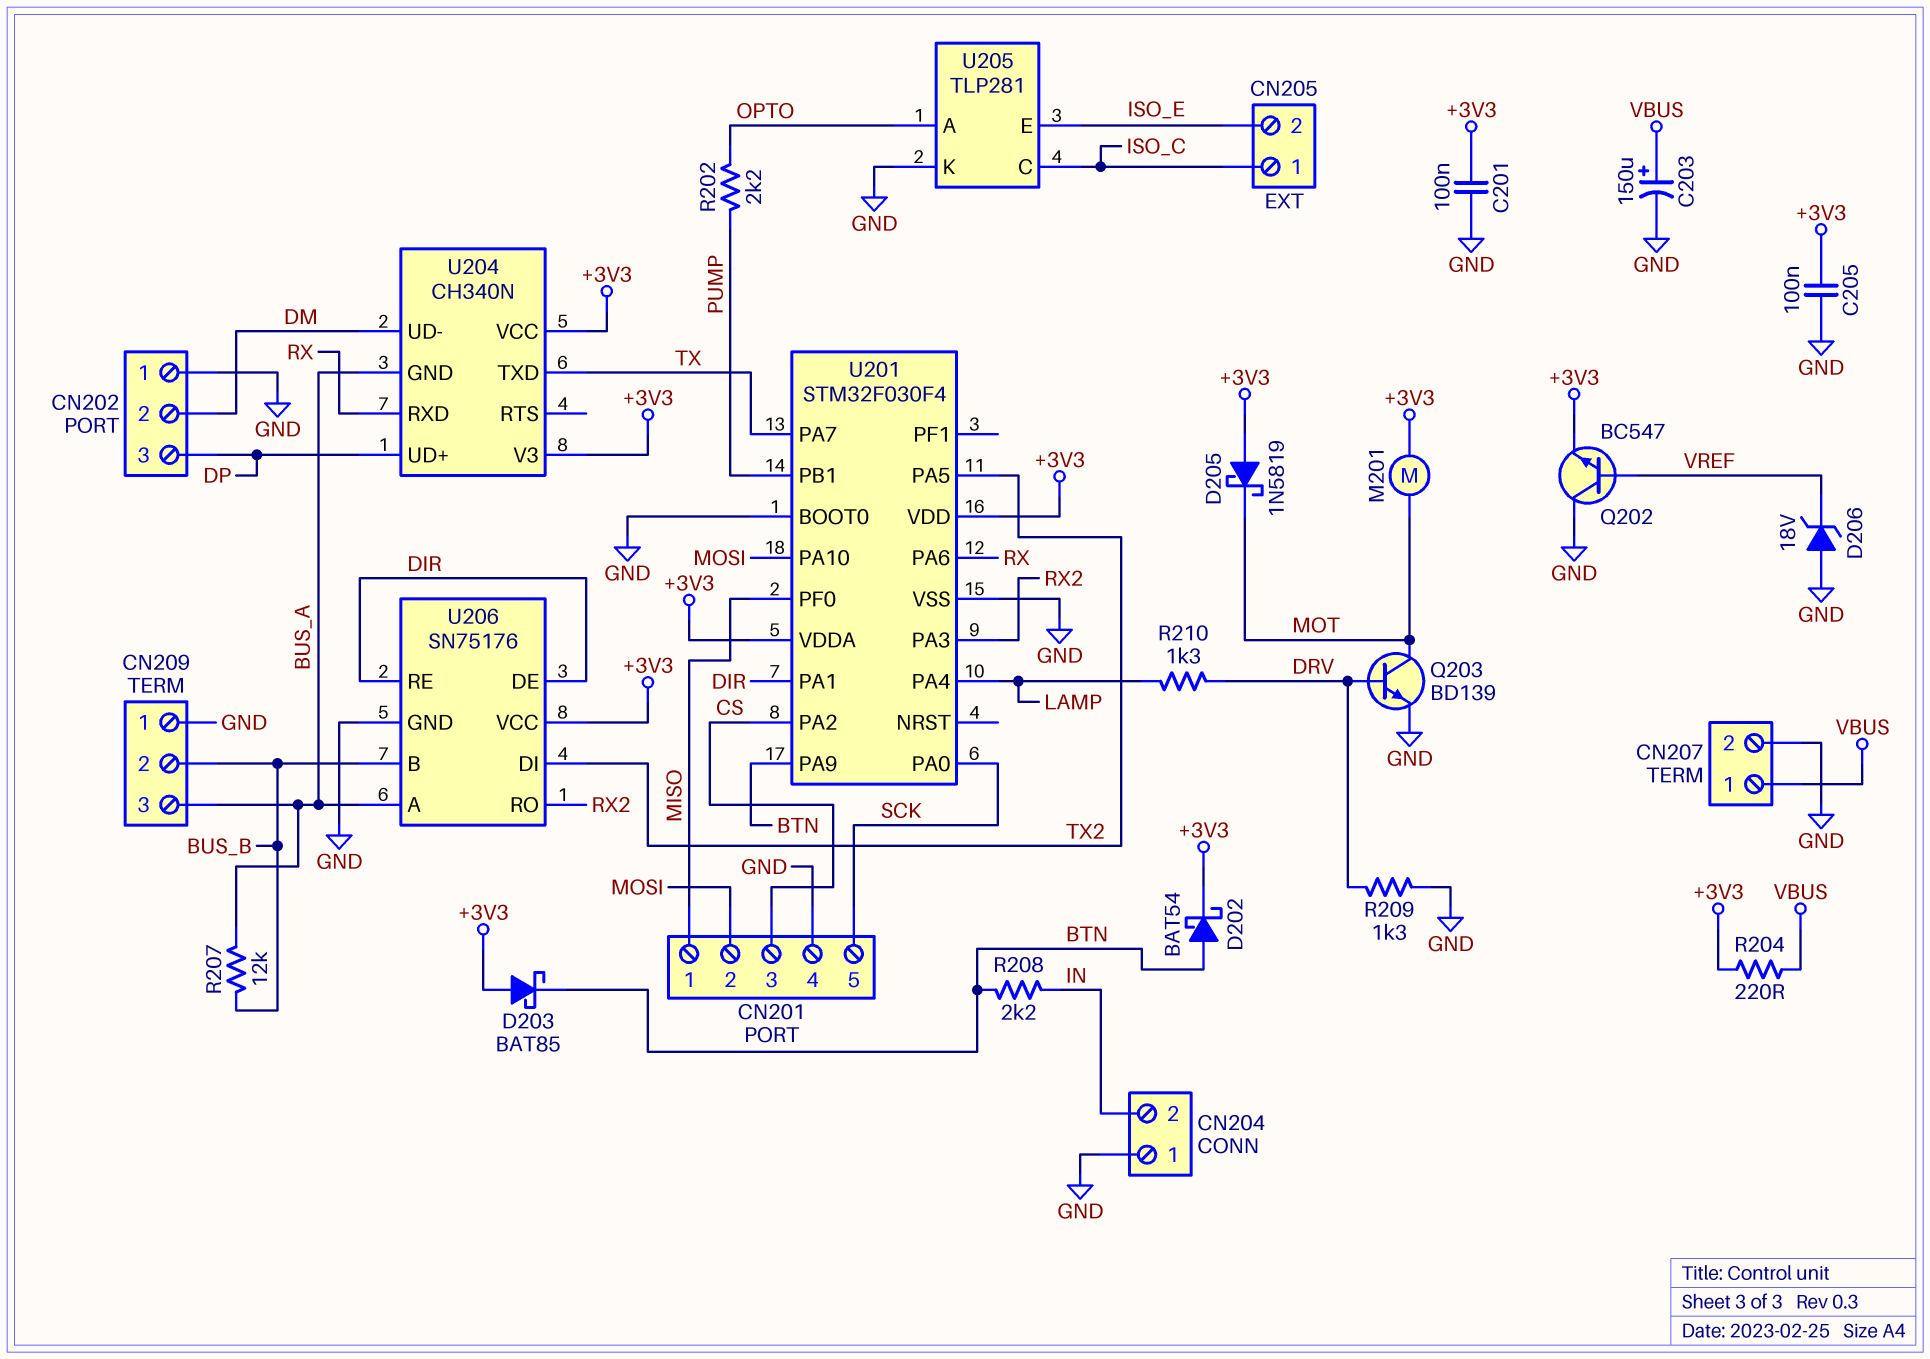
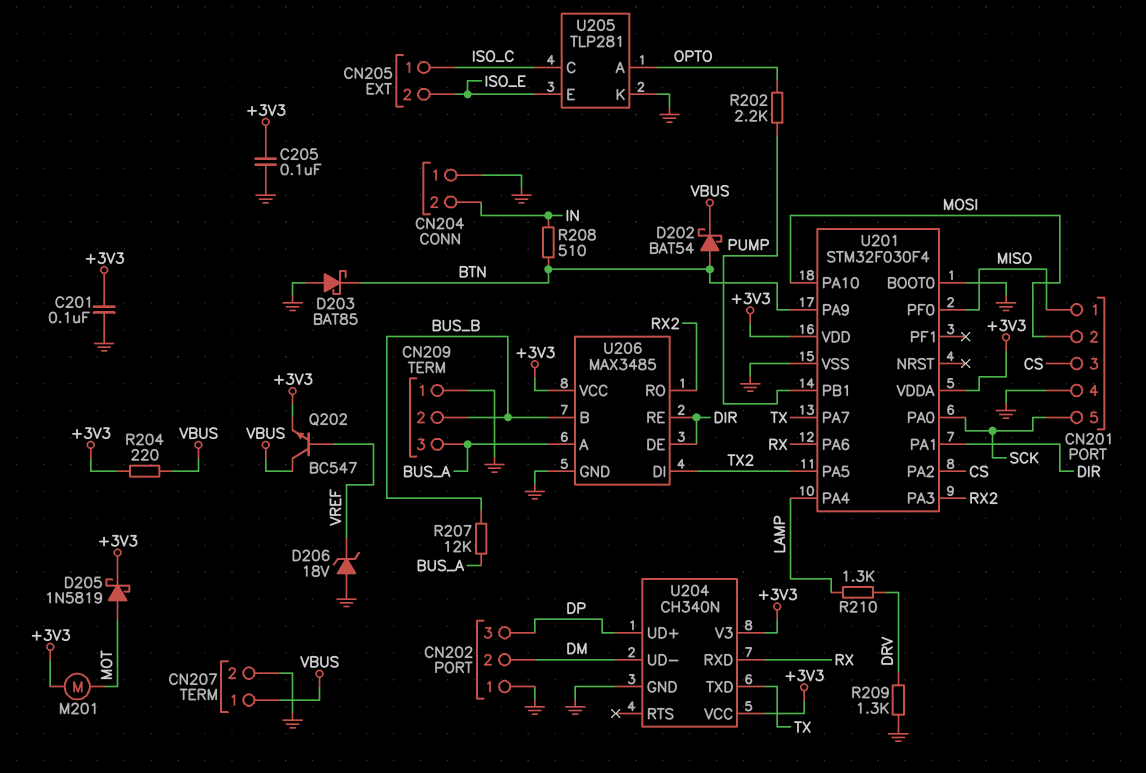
C203: 150uF (plus VBUS, minus GND) -> none
D202: schottky BAT54 (A BTN, K +3V3) -> schottky BAT54 (A BTN, K VBUS)
D203: schottky BAT85 (A +3V3, K BTN) -> schottky BAT85 (A GND, K BTN)
D205: schottky 1N5819 (A +3V3, K MOT) -> schottky 1N5819 (A MOT, K +3V3)
Q202: NPN BC547 (B VREF, C GND, E +3V3) -> NPN BC547 (B VREF, C VBUS, E +3V3)
Q203: NPN BD139 (B DRV, C MOT, E GND) -> none
R208: 2.2k (BTN, IN) -> 510 (BTN, IN)
U204 pin GND: BUS_A -> GND
U206: SN75176 -> MAX3485

